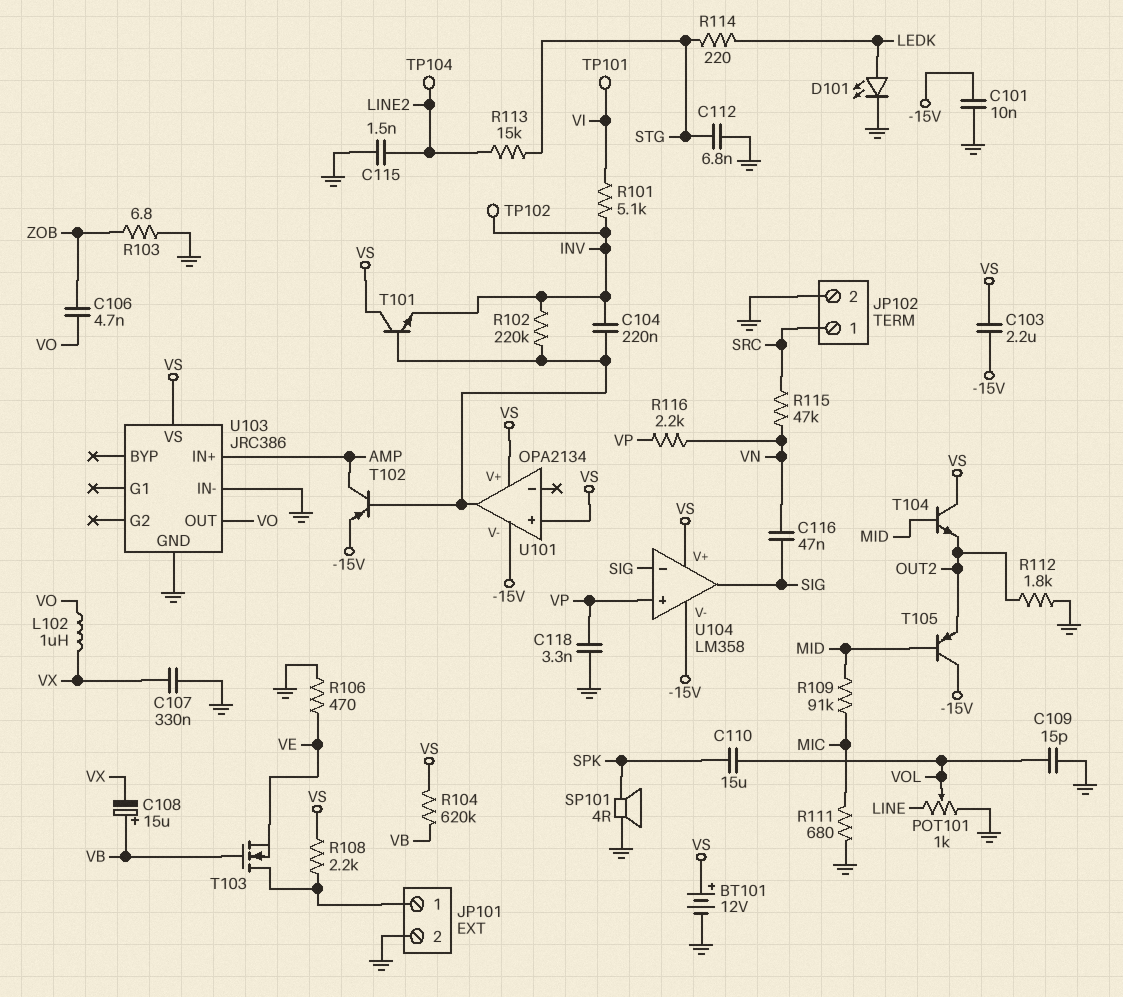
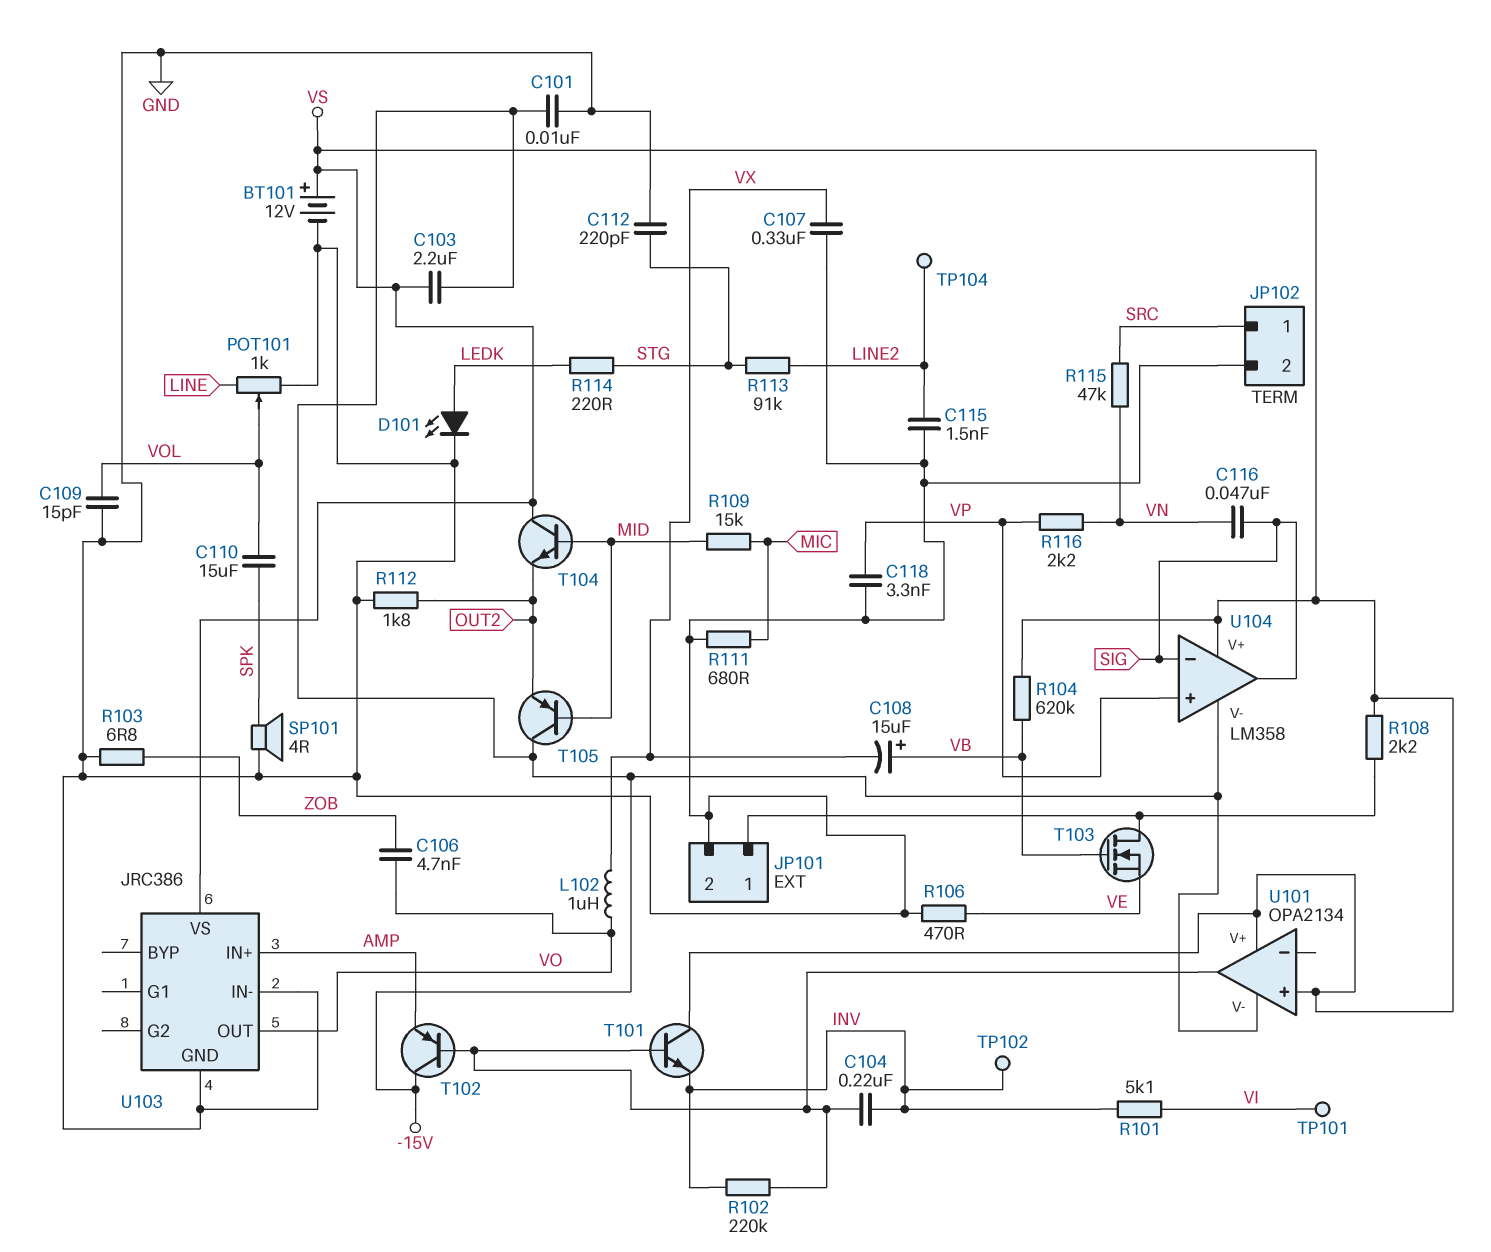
C112: 6.8nF (GND, STG) -> 220pF (GND, STG)
R109: 91k (MIC, MID) -> 15k (MIC, MID)
R113: 15k (LINE2, STG) -> 91k (LINE2, STG)
T102: PNP (B U101/out, C AMP, E -15V) -> PNP (B U101/out, C -15V, E AMP)

